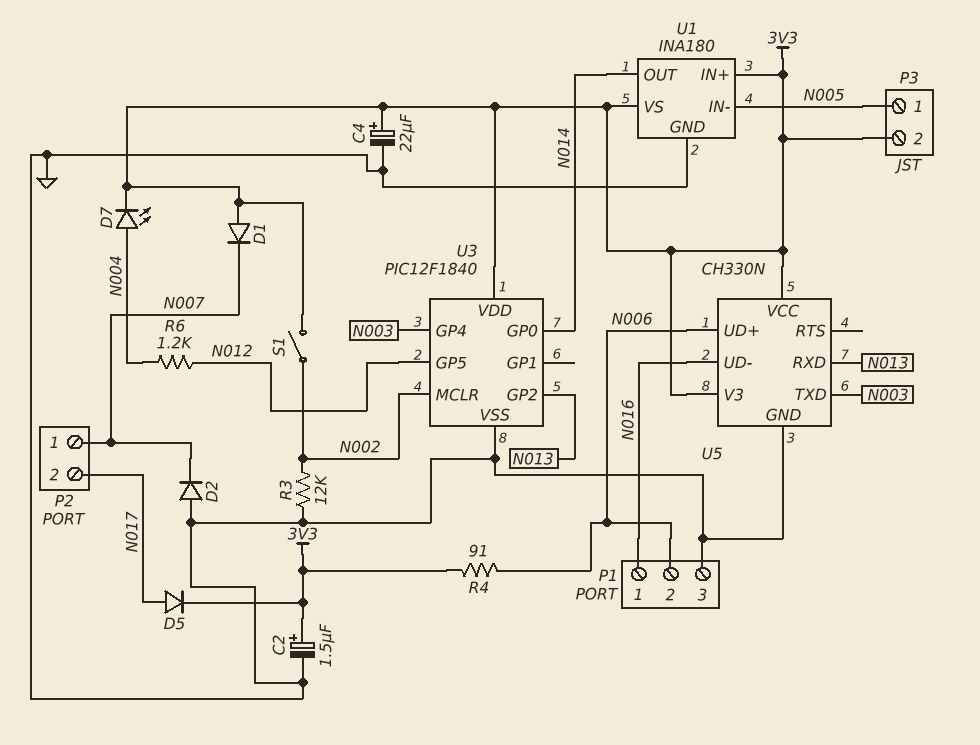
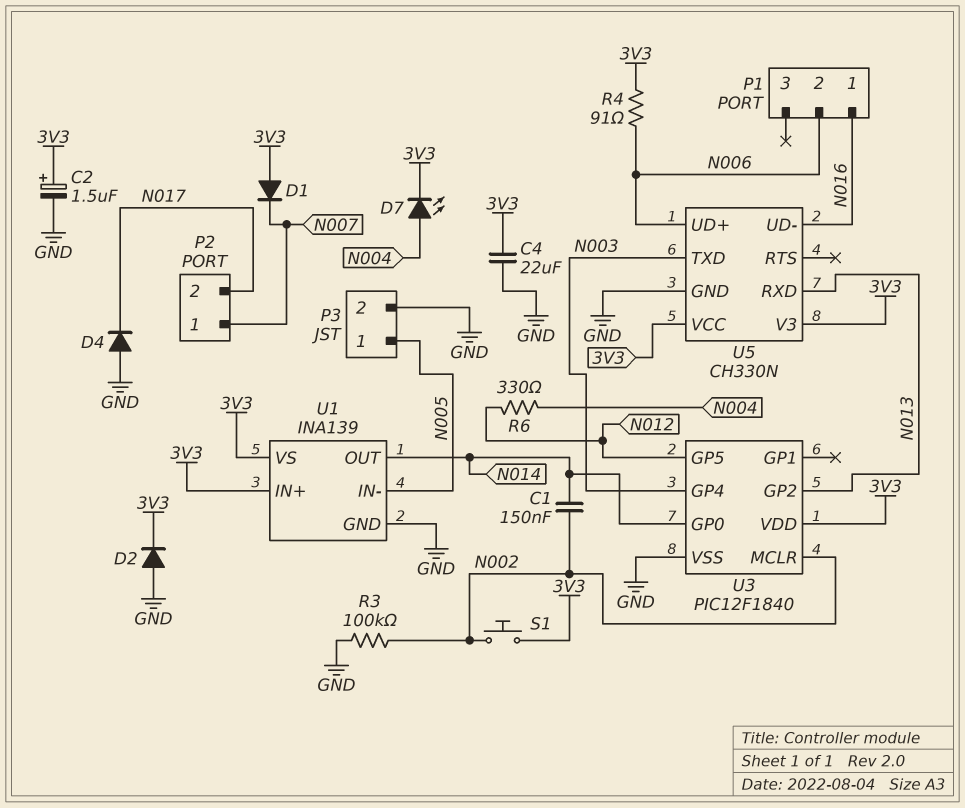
C1: none -> 150nF (N002, N014)
C4: 22uF (plus 3V3, minus GND) -> 22uF (3V3, GND)
D2: diode (A GND, K N007) -> diode (A GND, K 3V3)
D4: none -> diode (A GND, K N017)
D5: diode (A N017, K 3V3) -> none
P1 pin 3: GND -> none
P3 pin 2: 3V3 -> GND
R3: 12k (GND, N002) -> 100k (GND, N002)
R6: 1.2k (N004, N012) -> 330 (N004, N012)
S1: switch (3V3, N002) -> button (3V3, N002)
U1: INA180 -> INA139

